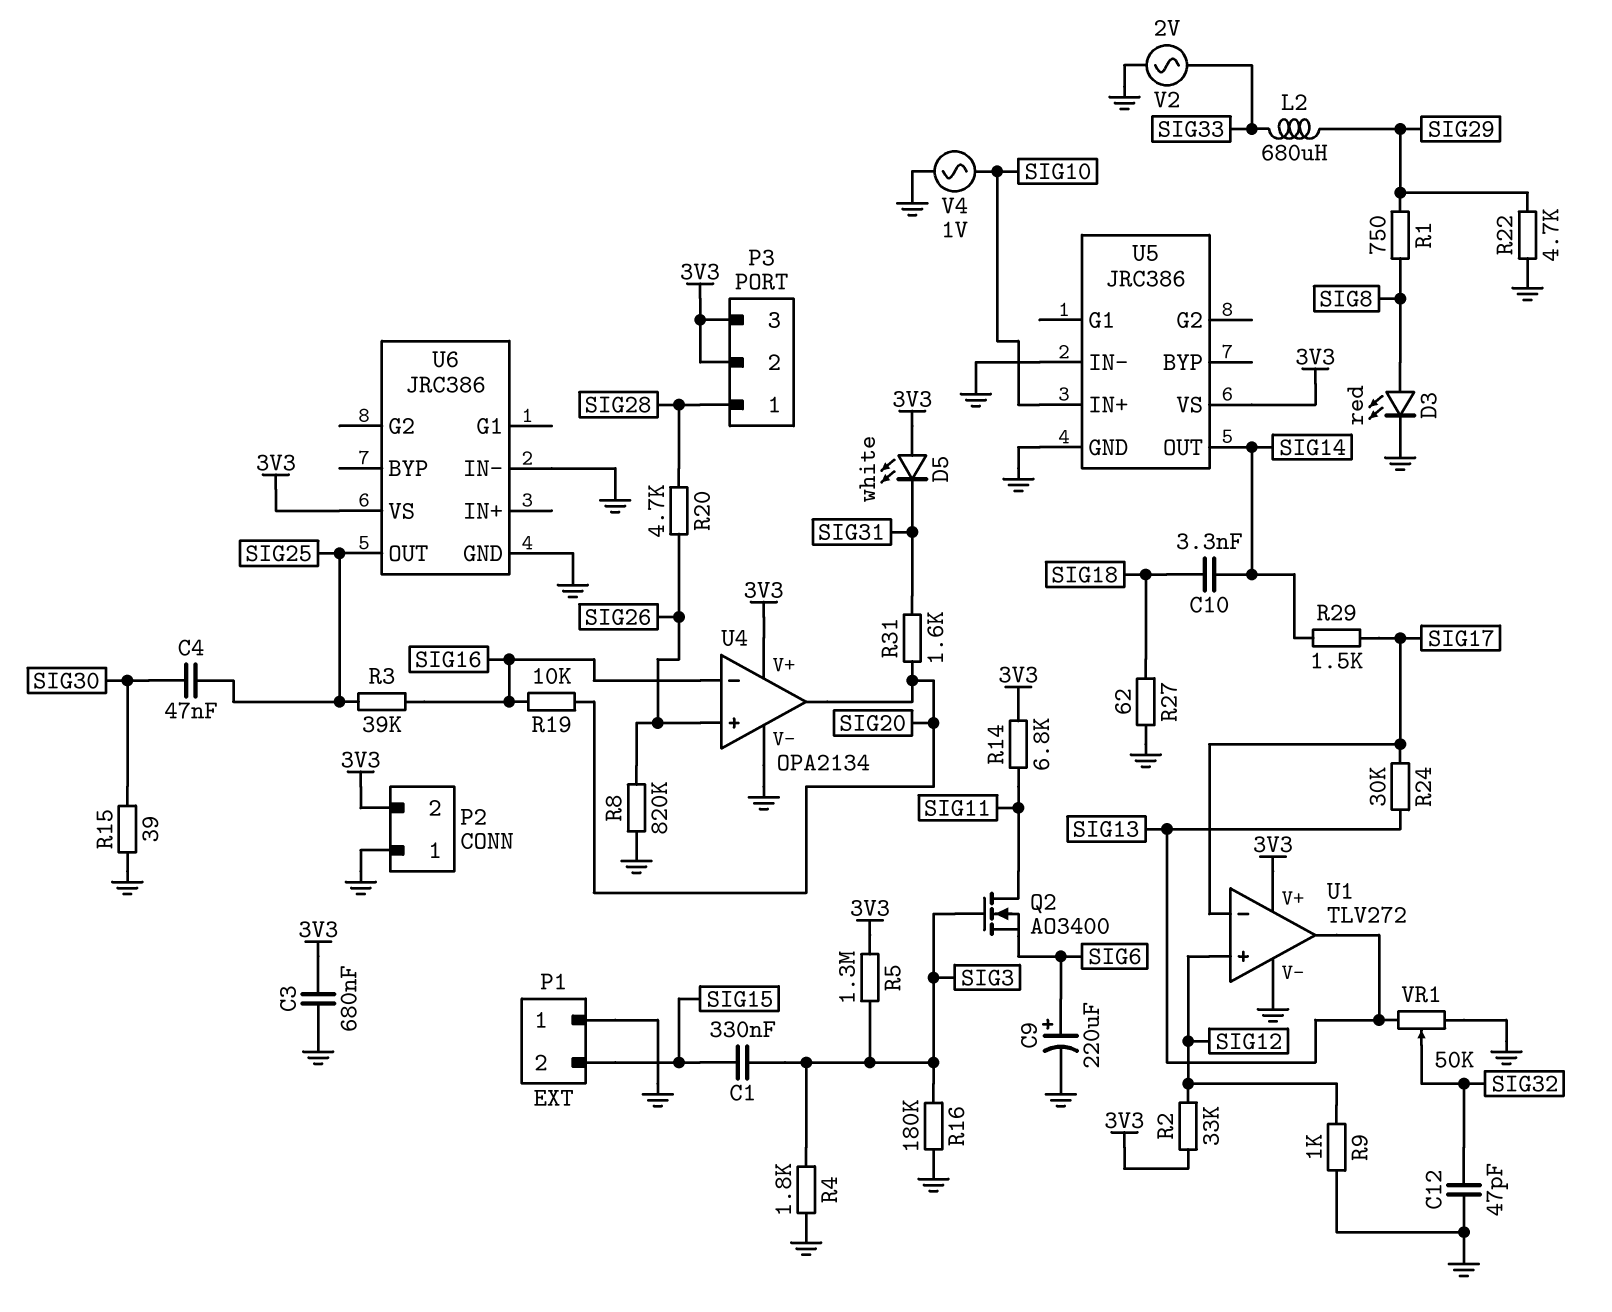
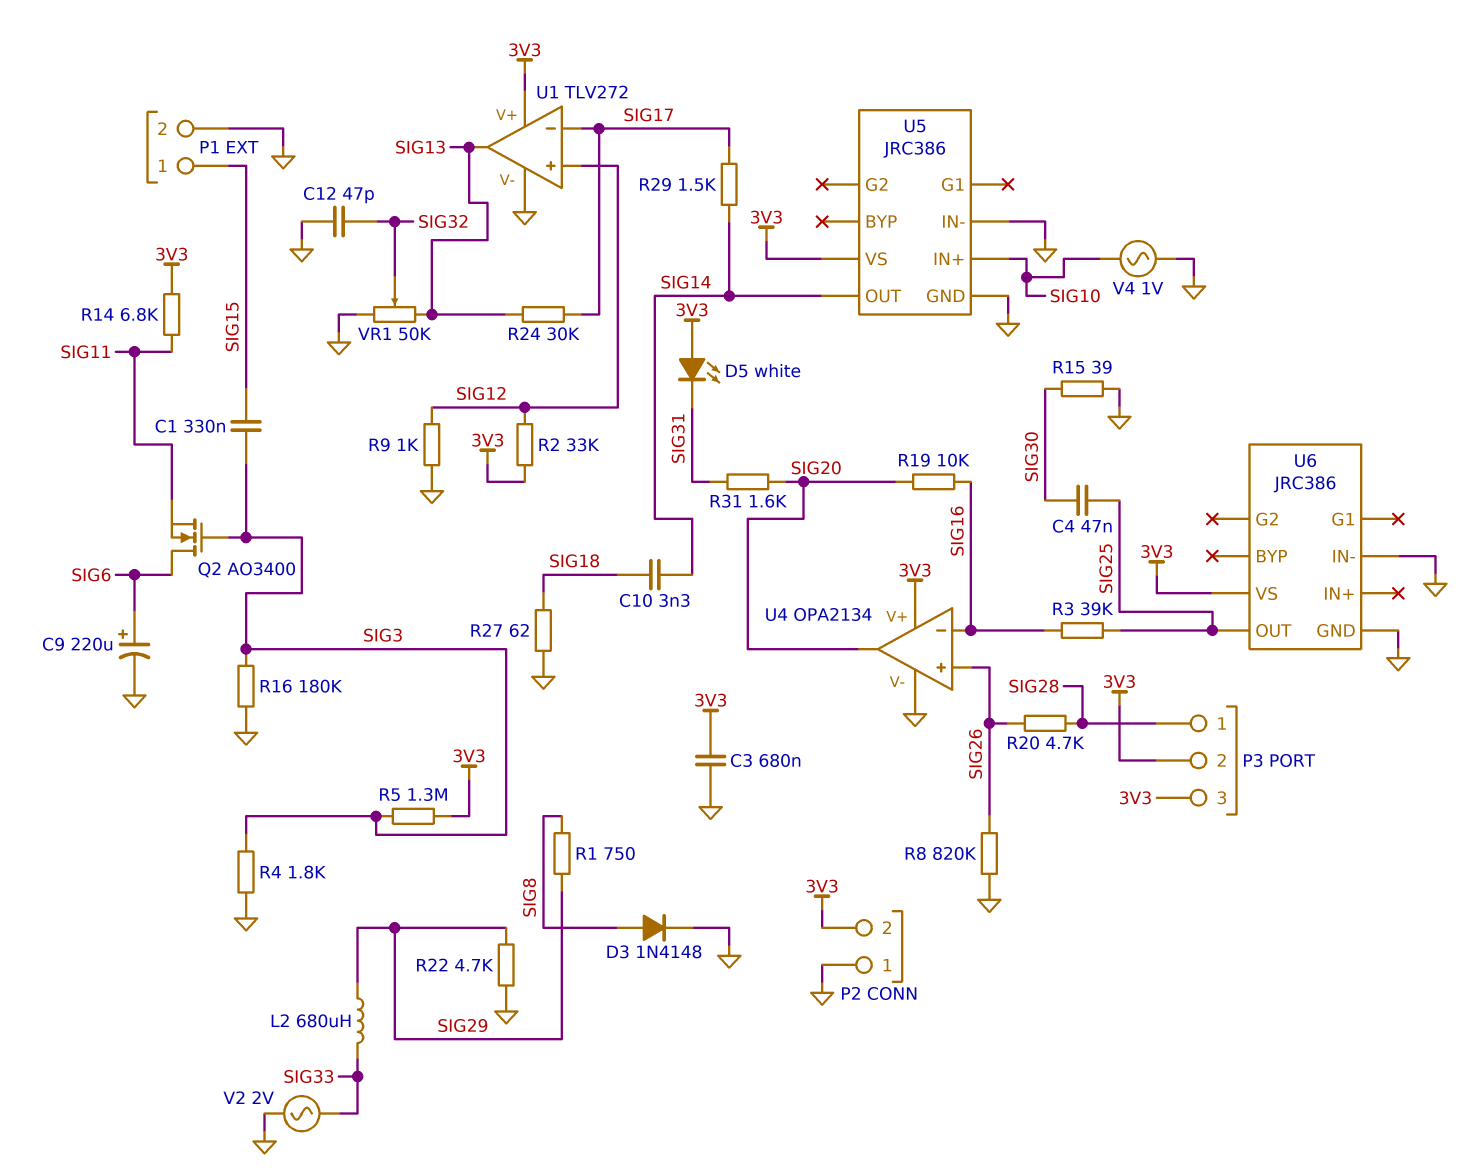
D3: LED red (A SIG8, K GND) -> diode 1N4148 (A SIG8, K GND)
P1 pin 1: GND -> SIG15
P1 pin 2: SIG15 -> GND
Q2: NMOS AO3400 (G SIG3, D SIG11, S SIG6) -> NMOS AO3400 (G SIG3, D SIG6, S SIG11)

